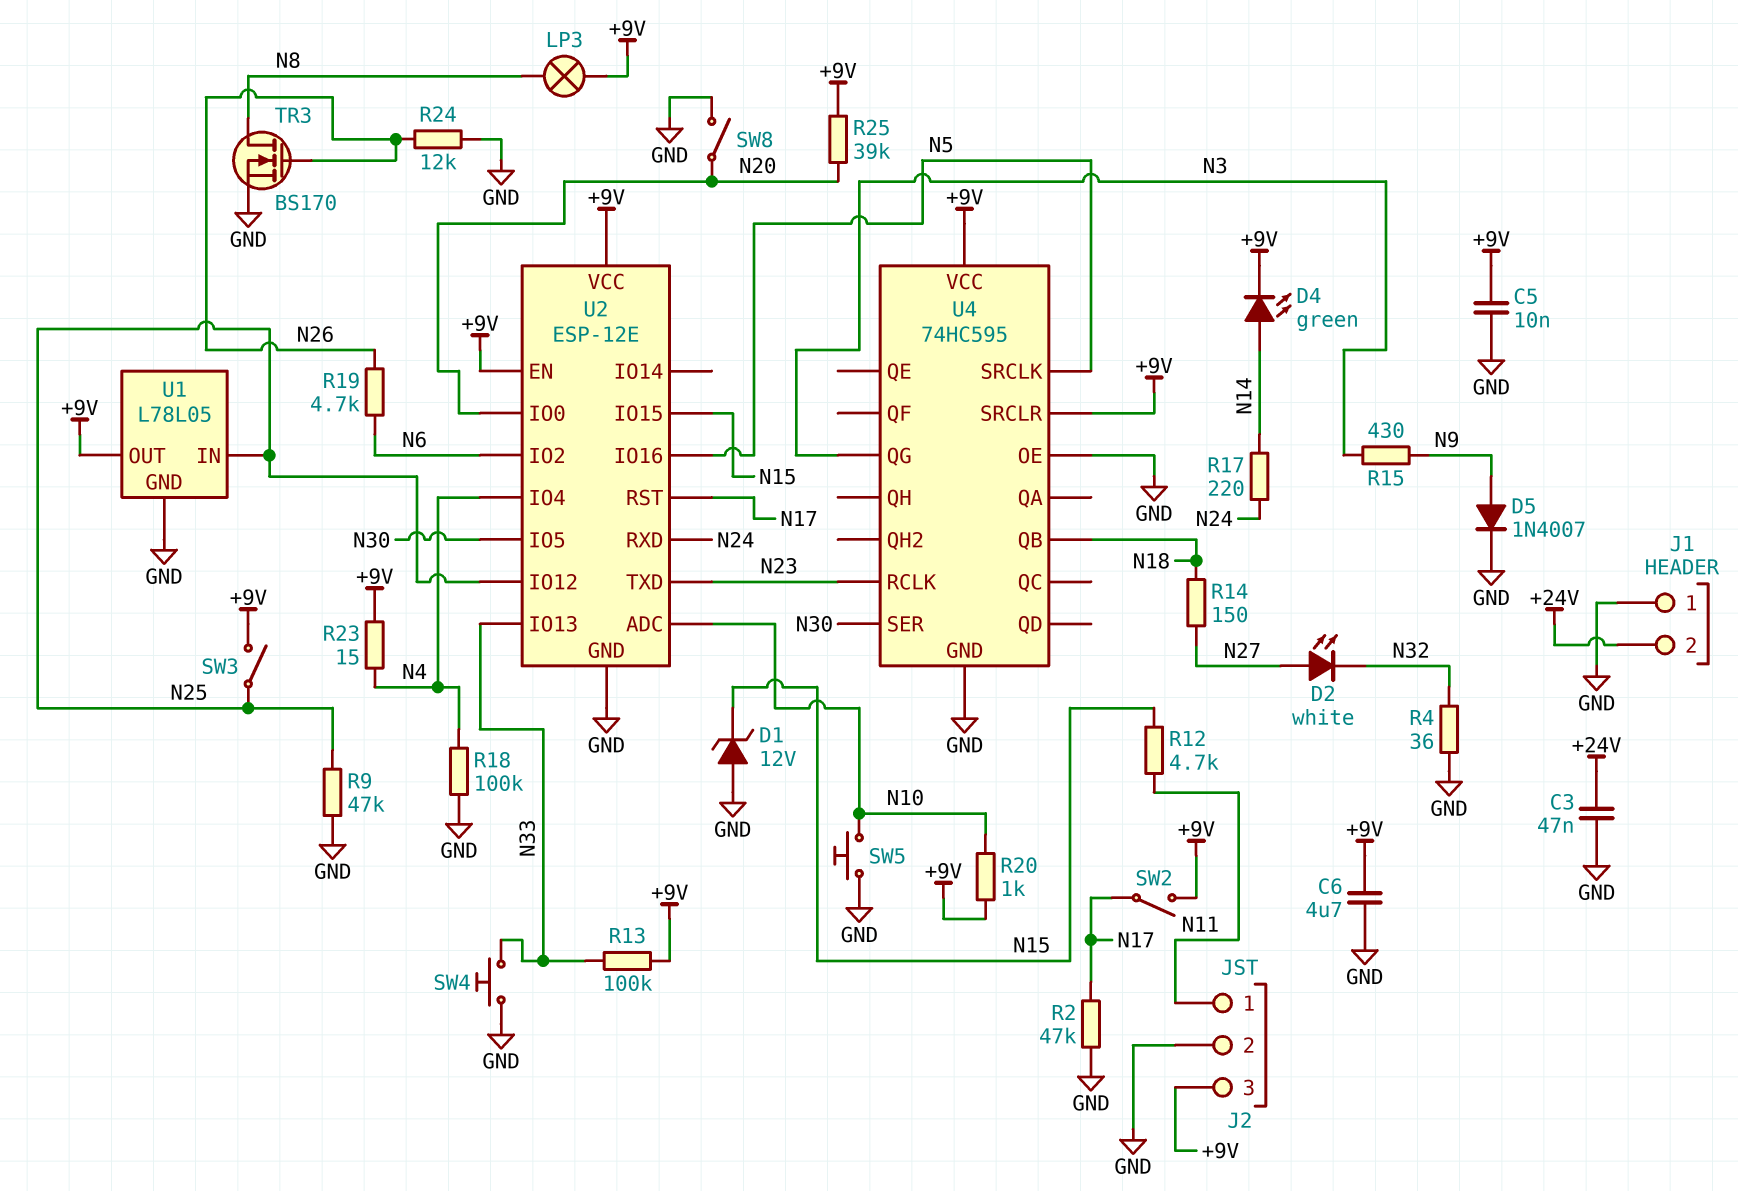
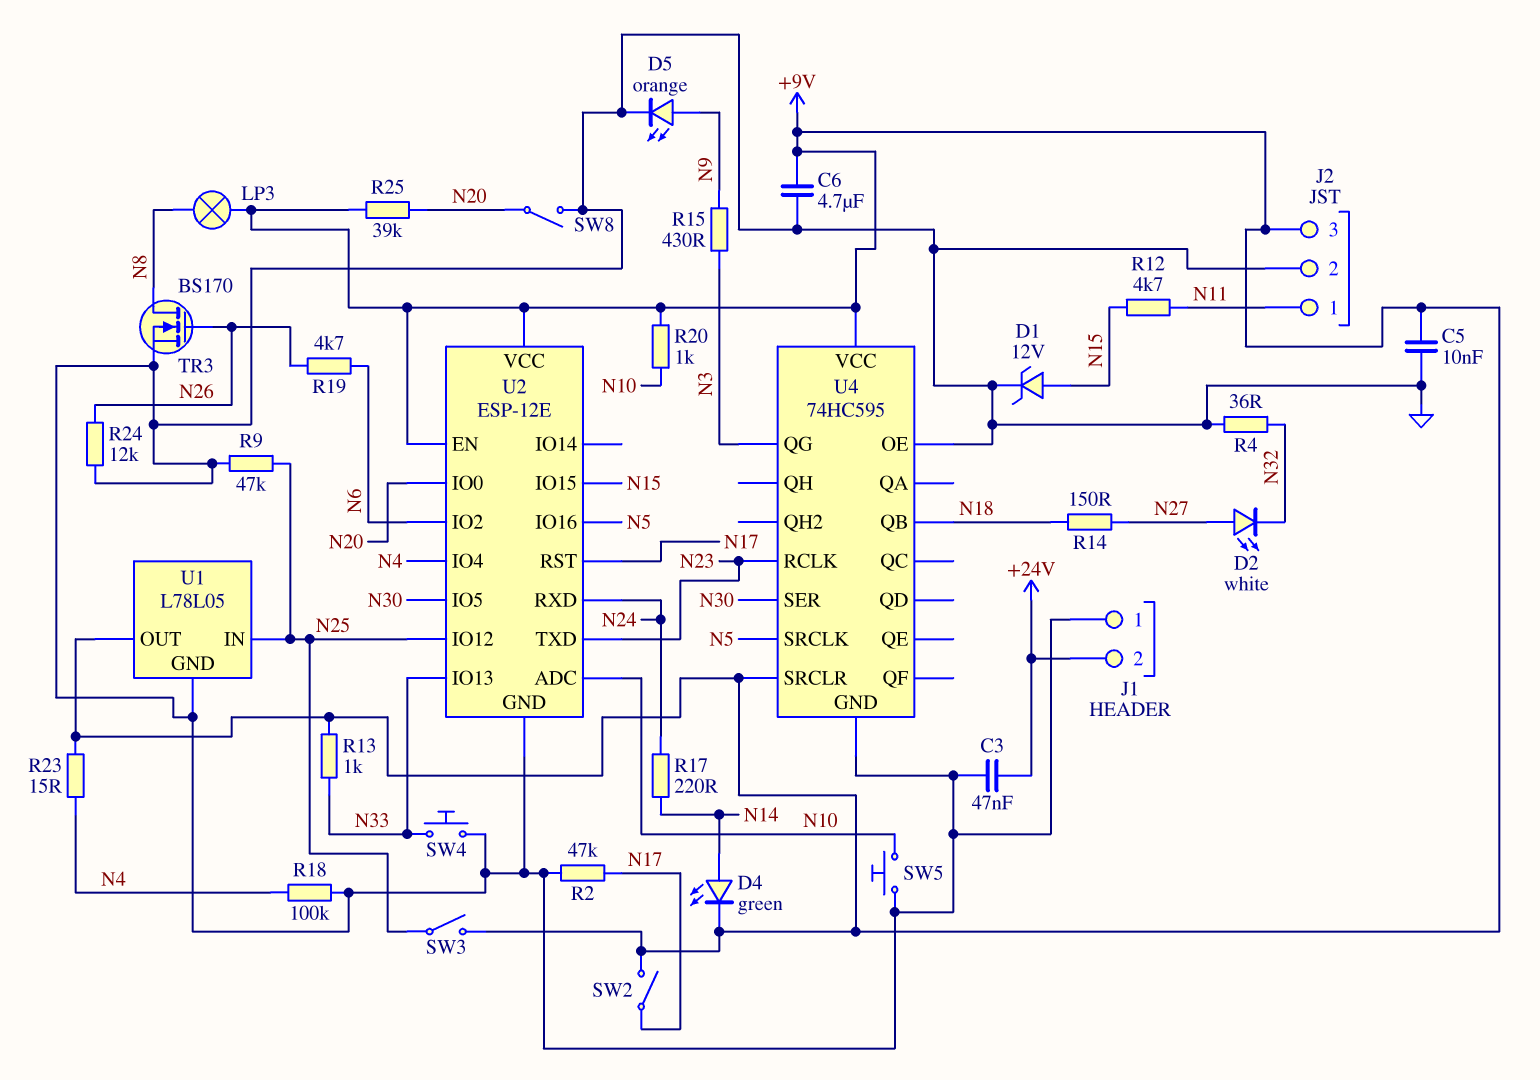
D1: zener 12V (A GND, K N15) -> zener 12V (A N15, K GND)
D5: diode 1N4007 (A N9, K GND) -> LED orange (A N9, K GND)
R13: 100k (+9V, N33) -> 1k (+9V, N33)

